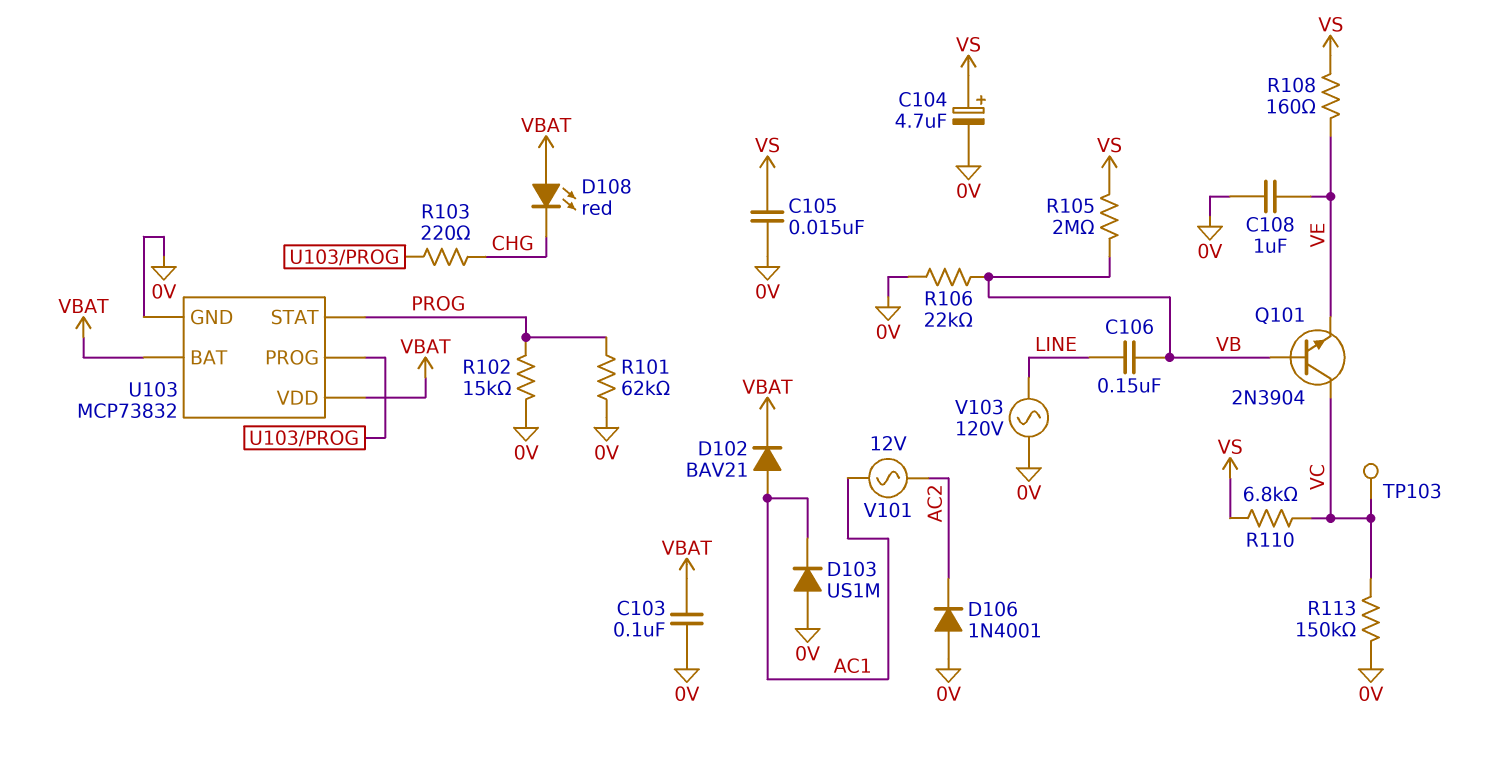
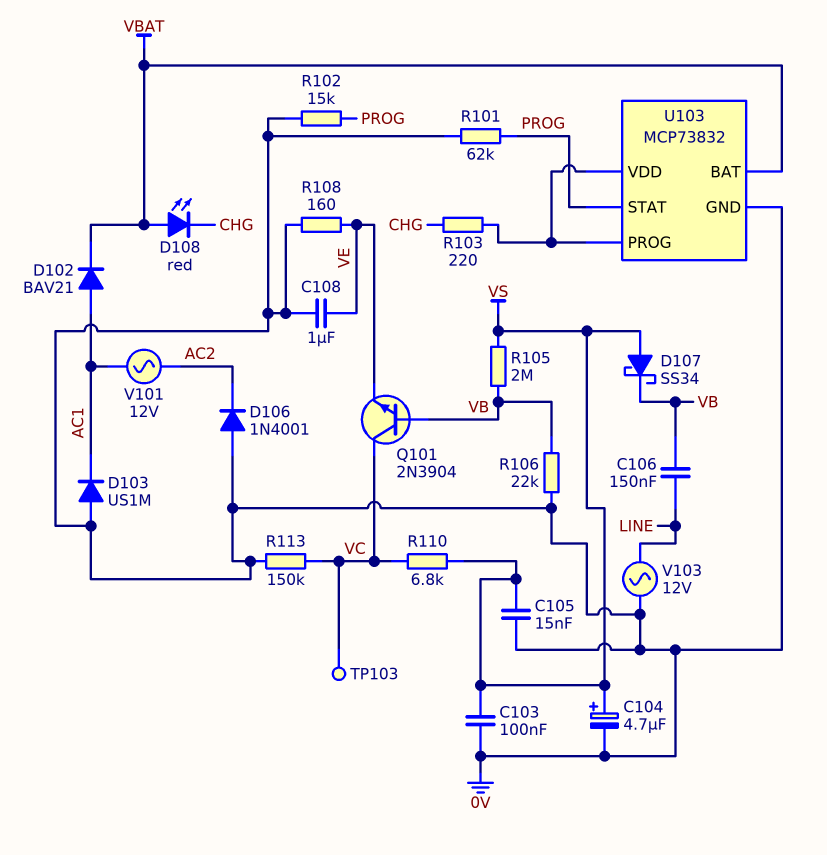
C103: 100nF (0V, VBAT) -> 100nF (0V, VS)
D107: none -> schottky SS34 (A VS, K VB)
R108: 160 (VE, VS) -> 160 (0V, VE)
U103 pin VDD: VBAT -> U103/PROG
V103: AC 120V (0V, LINE) -> AC 12V (0V, LINE)

